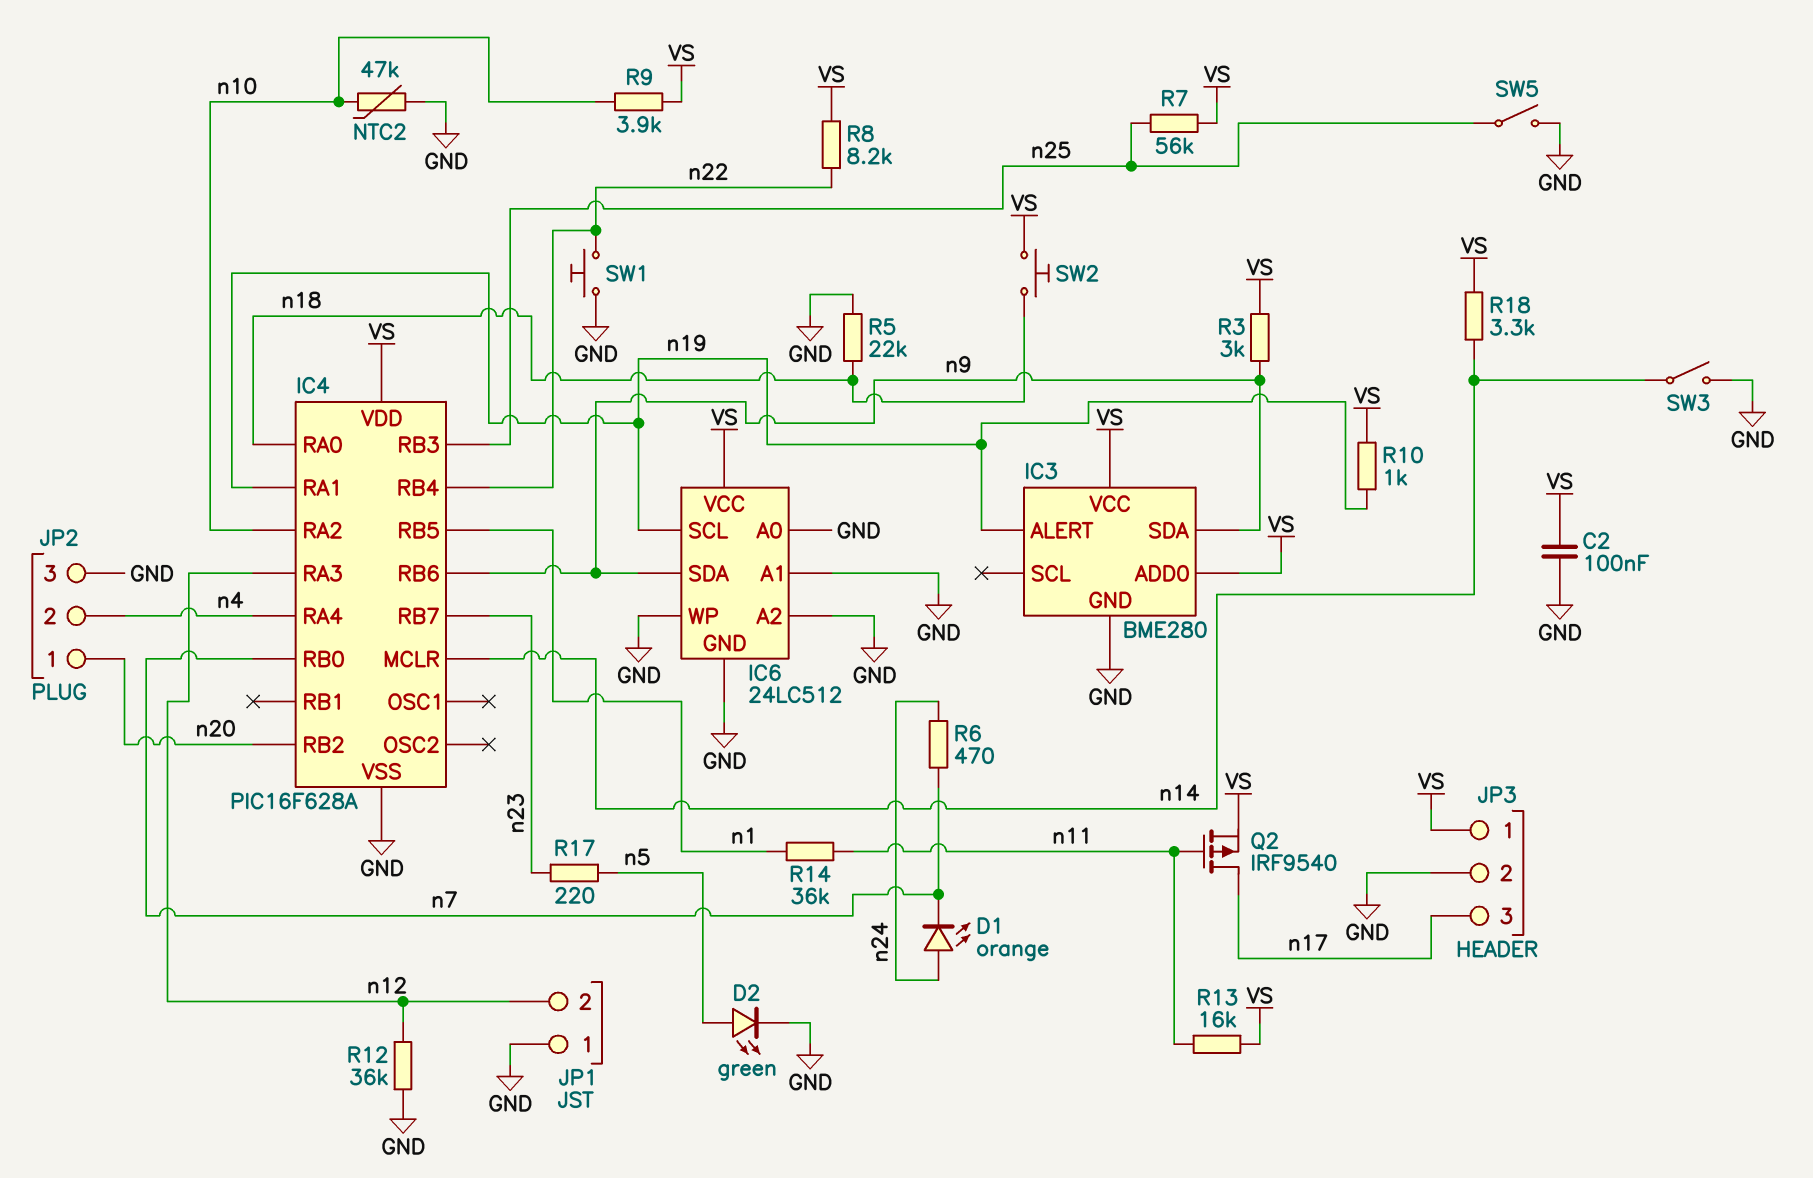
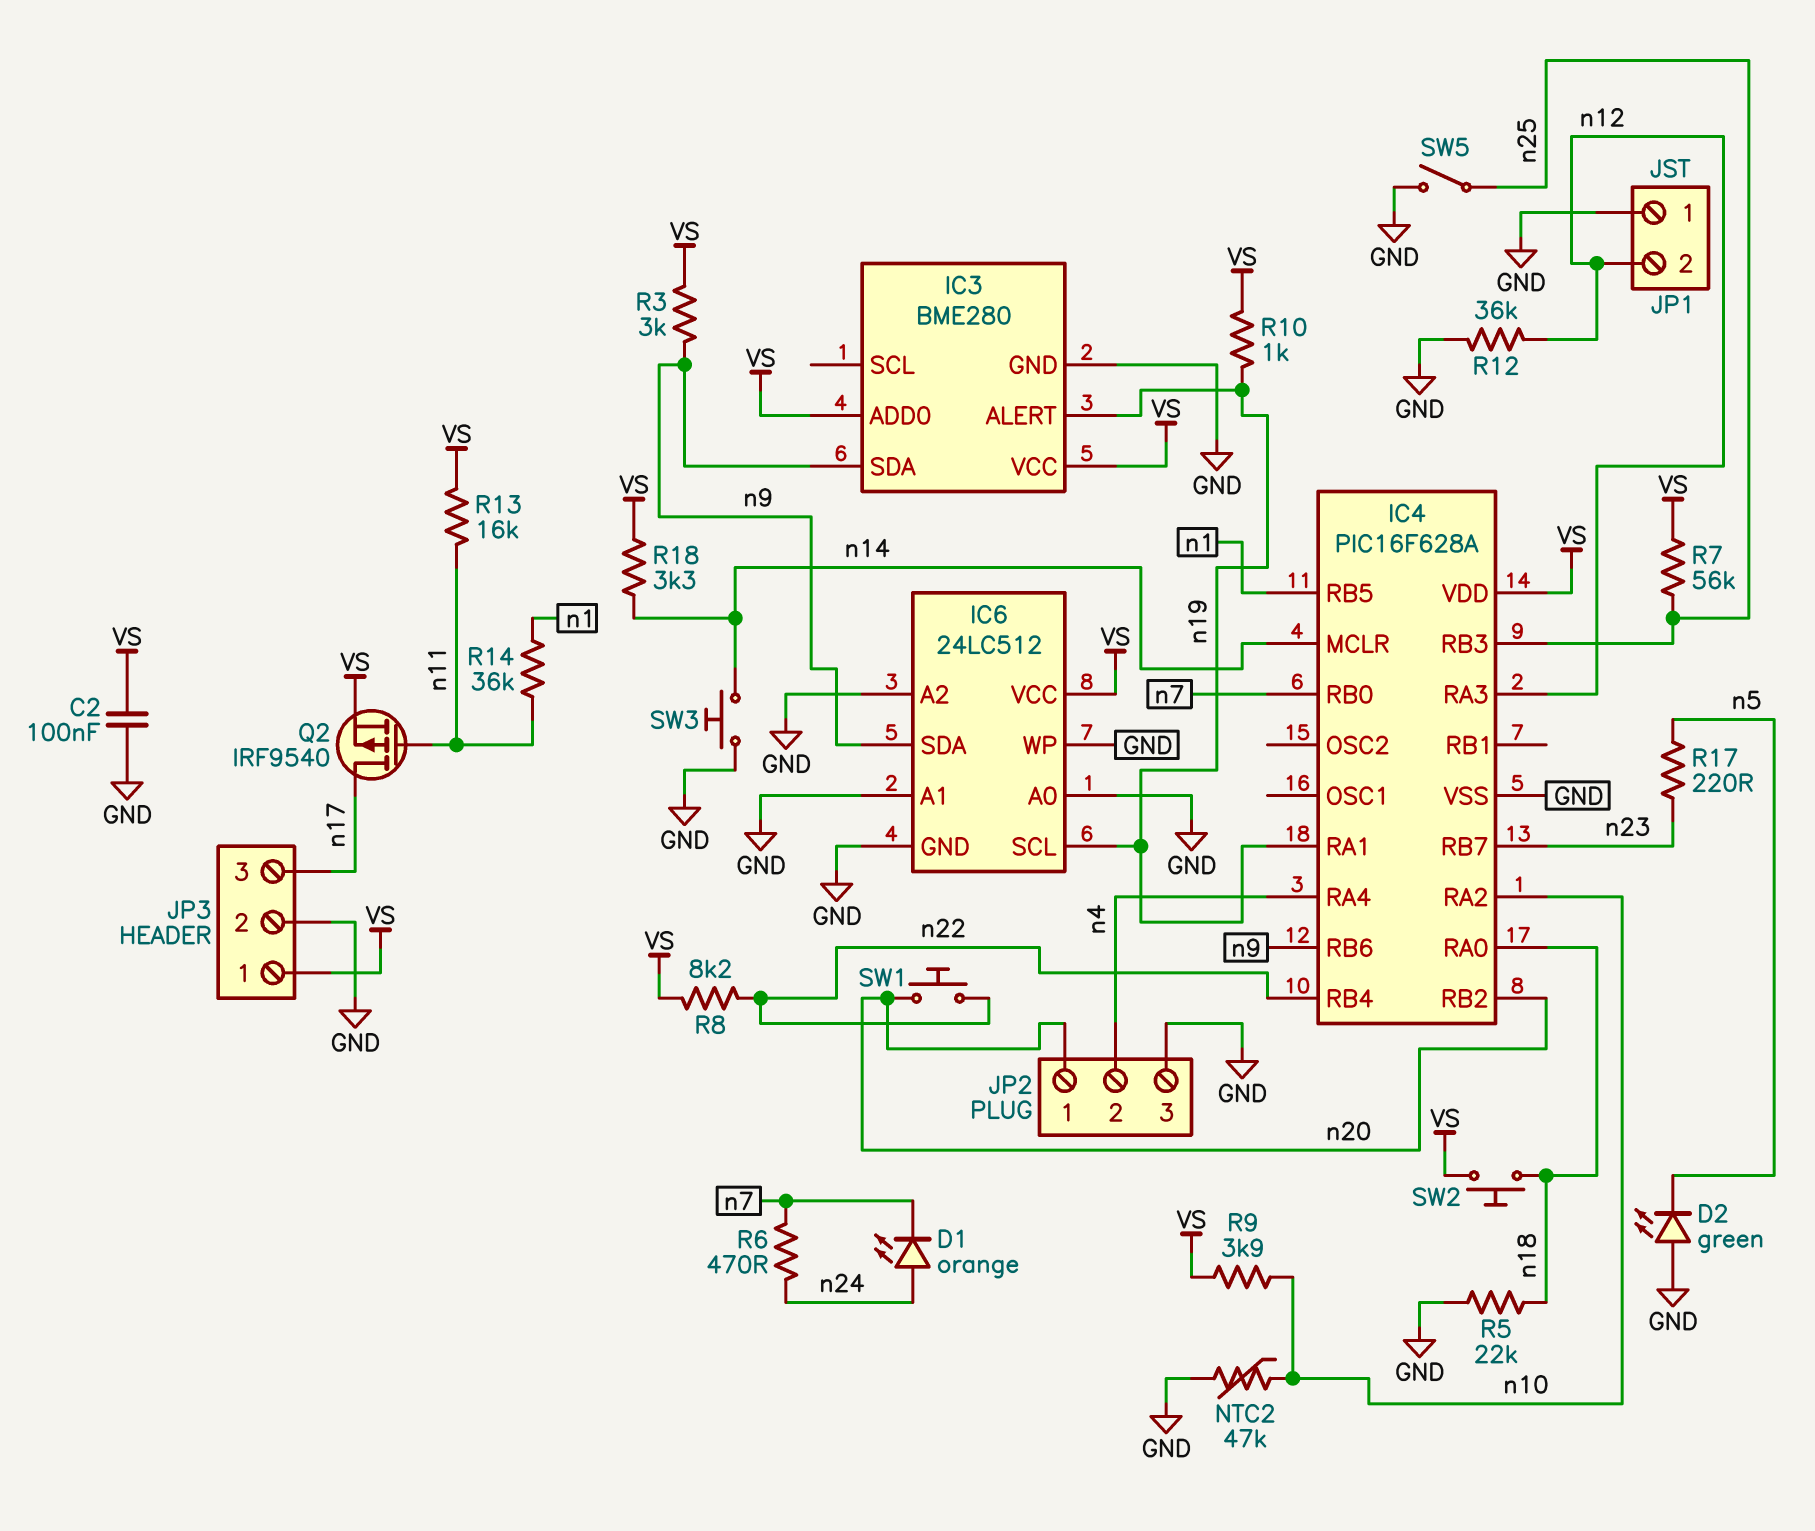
D2: LED green (A n5, K GND) -> LED green (A GND, K n5)
SW1: button (GND, n22) -> button (n20, n22)
SW3: switch (GND, n14) -> button (GND, n14)

